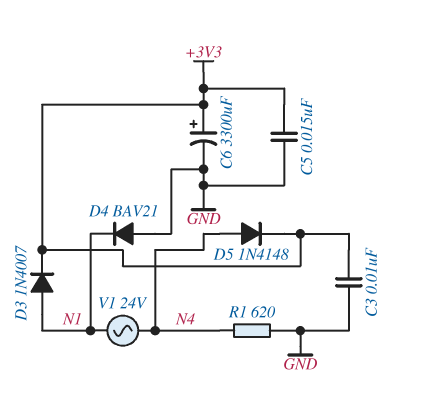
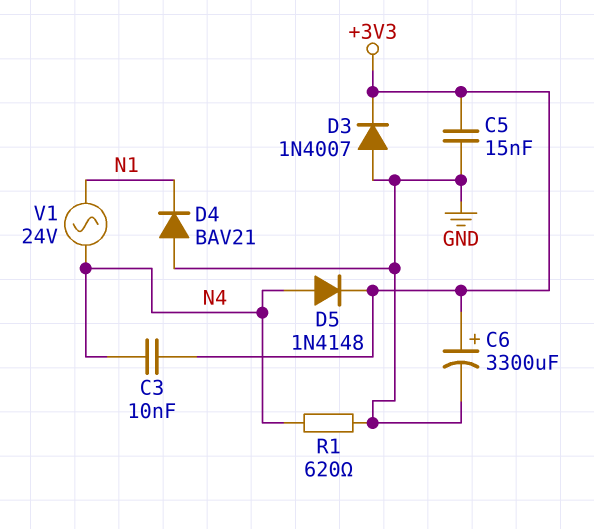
C3: 10nF (+3V3, GND) -> 10nF (+3V3, N4)
D3: diode 1N4007 (A N1, K +3V3) -> diode 1N4007 (A GND, K +3V3)

